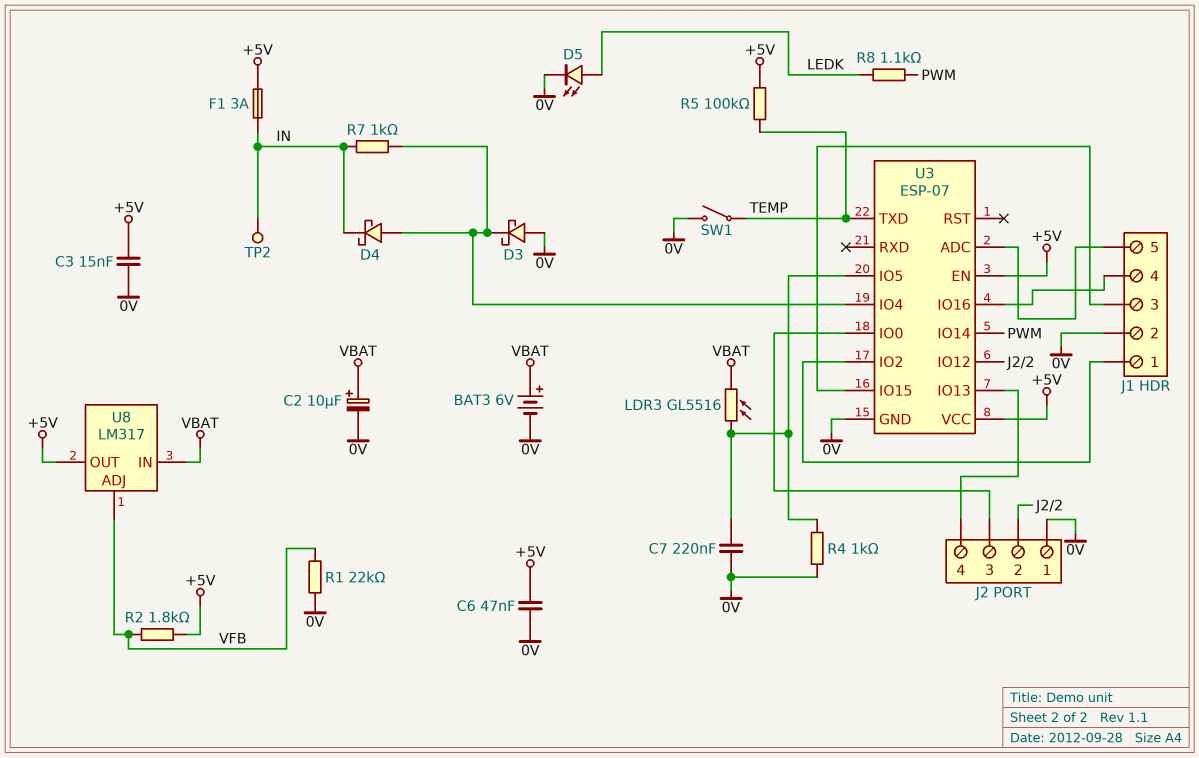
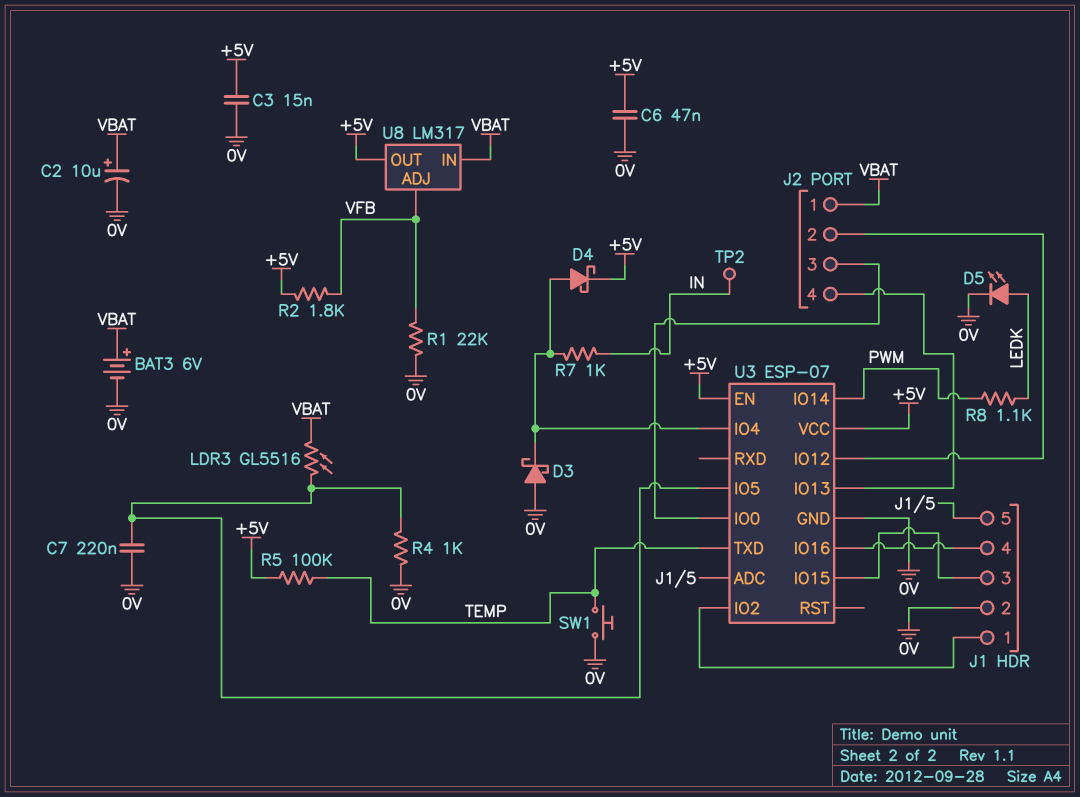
D4: schottky (A U3/IO4, K IN) -> schottky (A U3/IO4, K +5V)
F1: 3A (+5V, IN) -> none
J2 pin 1: 0V -> VBAT
SW1: switch (0V, TEMP) -> button (0V, TEMP)

